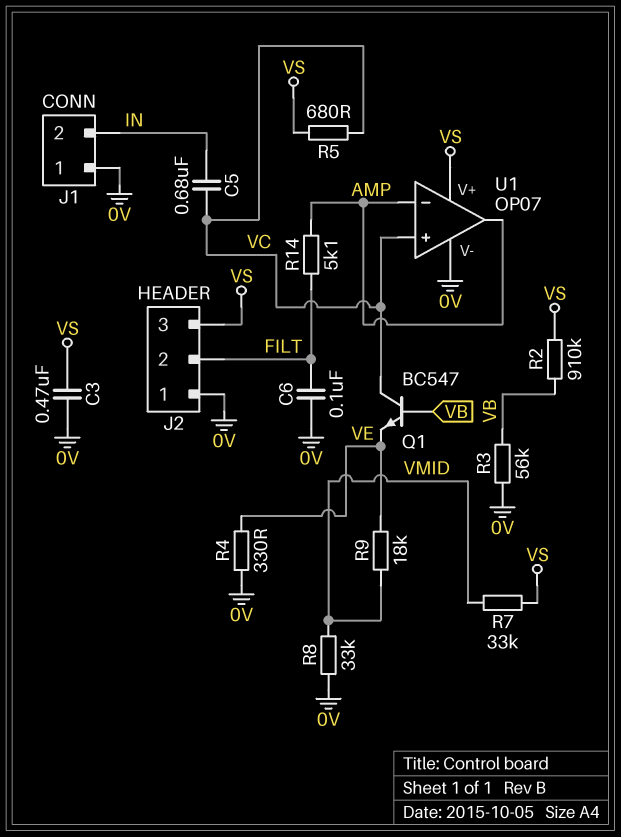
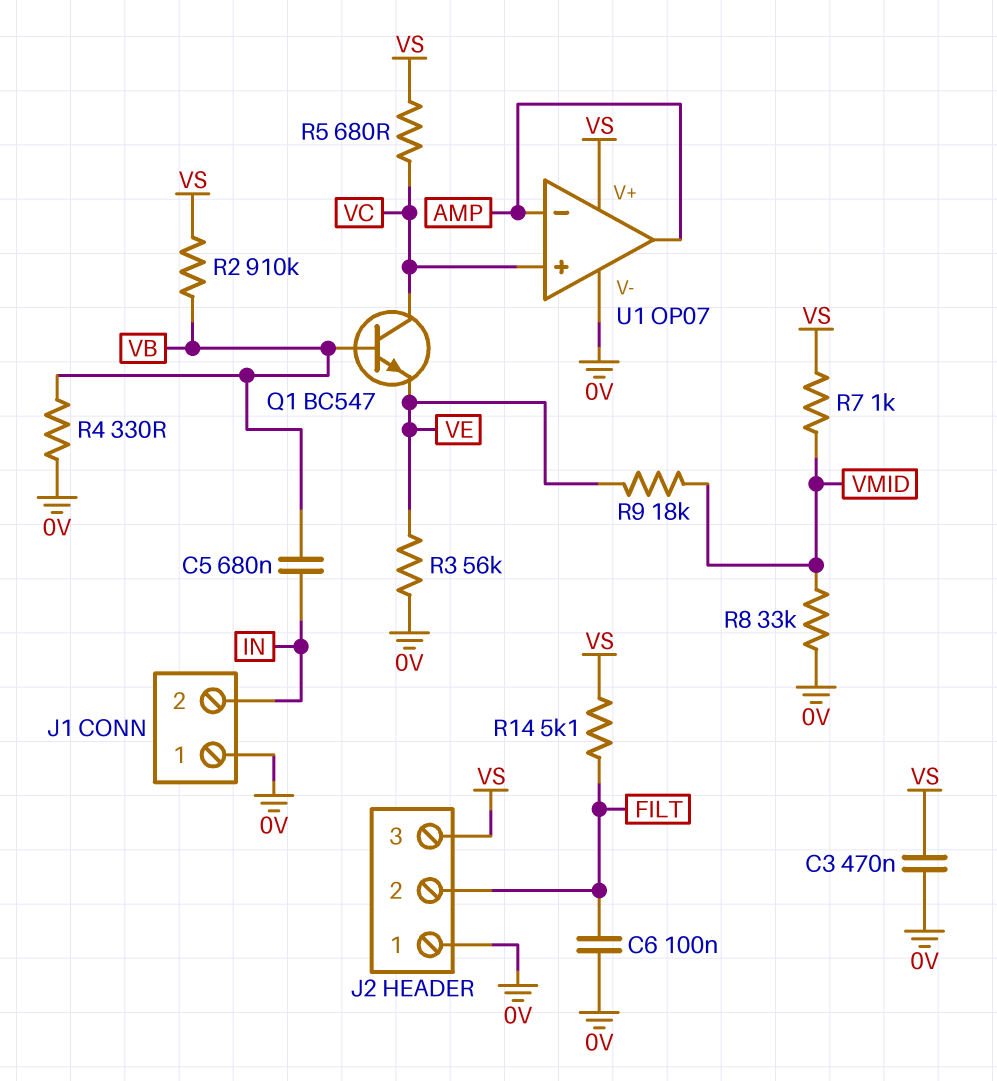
C5: 680nF (IN, VC) -> 680nF (IN, VB)
R3: 56k (0V, VB) -> 56k (0V, VE)
R4: 330 (0V, VE) -> 330 (0V, VB)
R7: 33k (VMID, VS) -> 1k (VMID, VS)
R14: 5.1k (AMP, FILT) -> 5.1k (FILT, VS)

